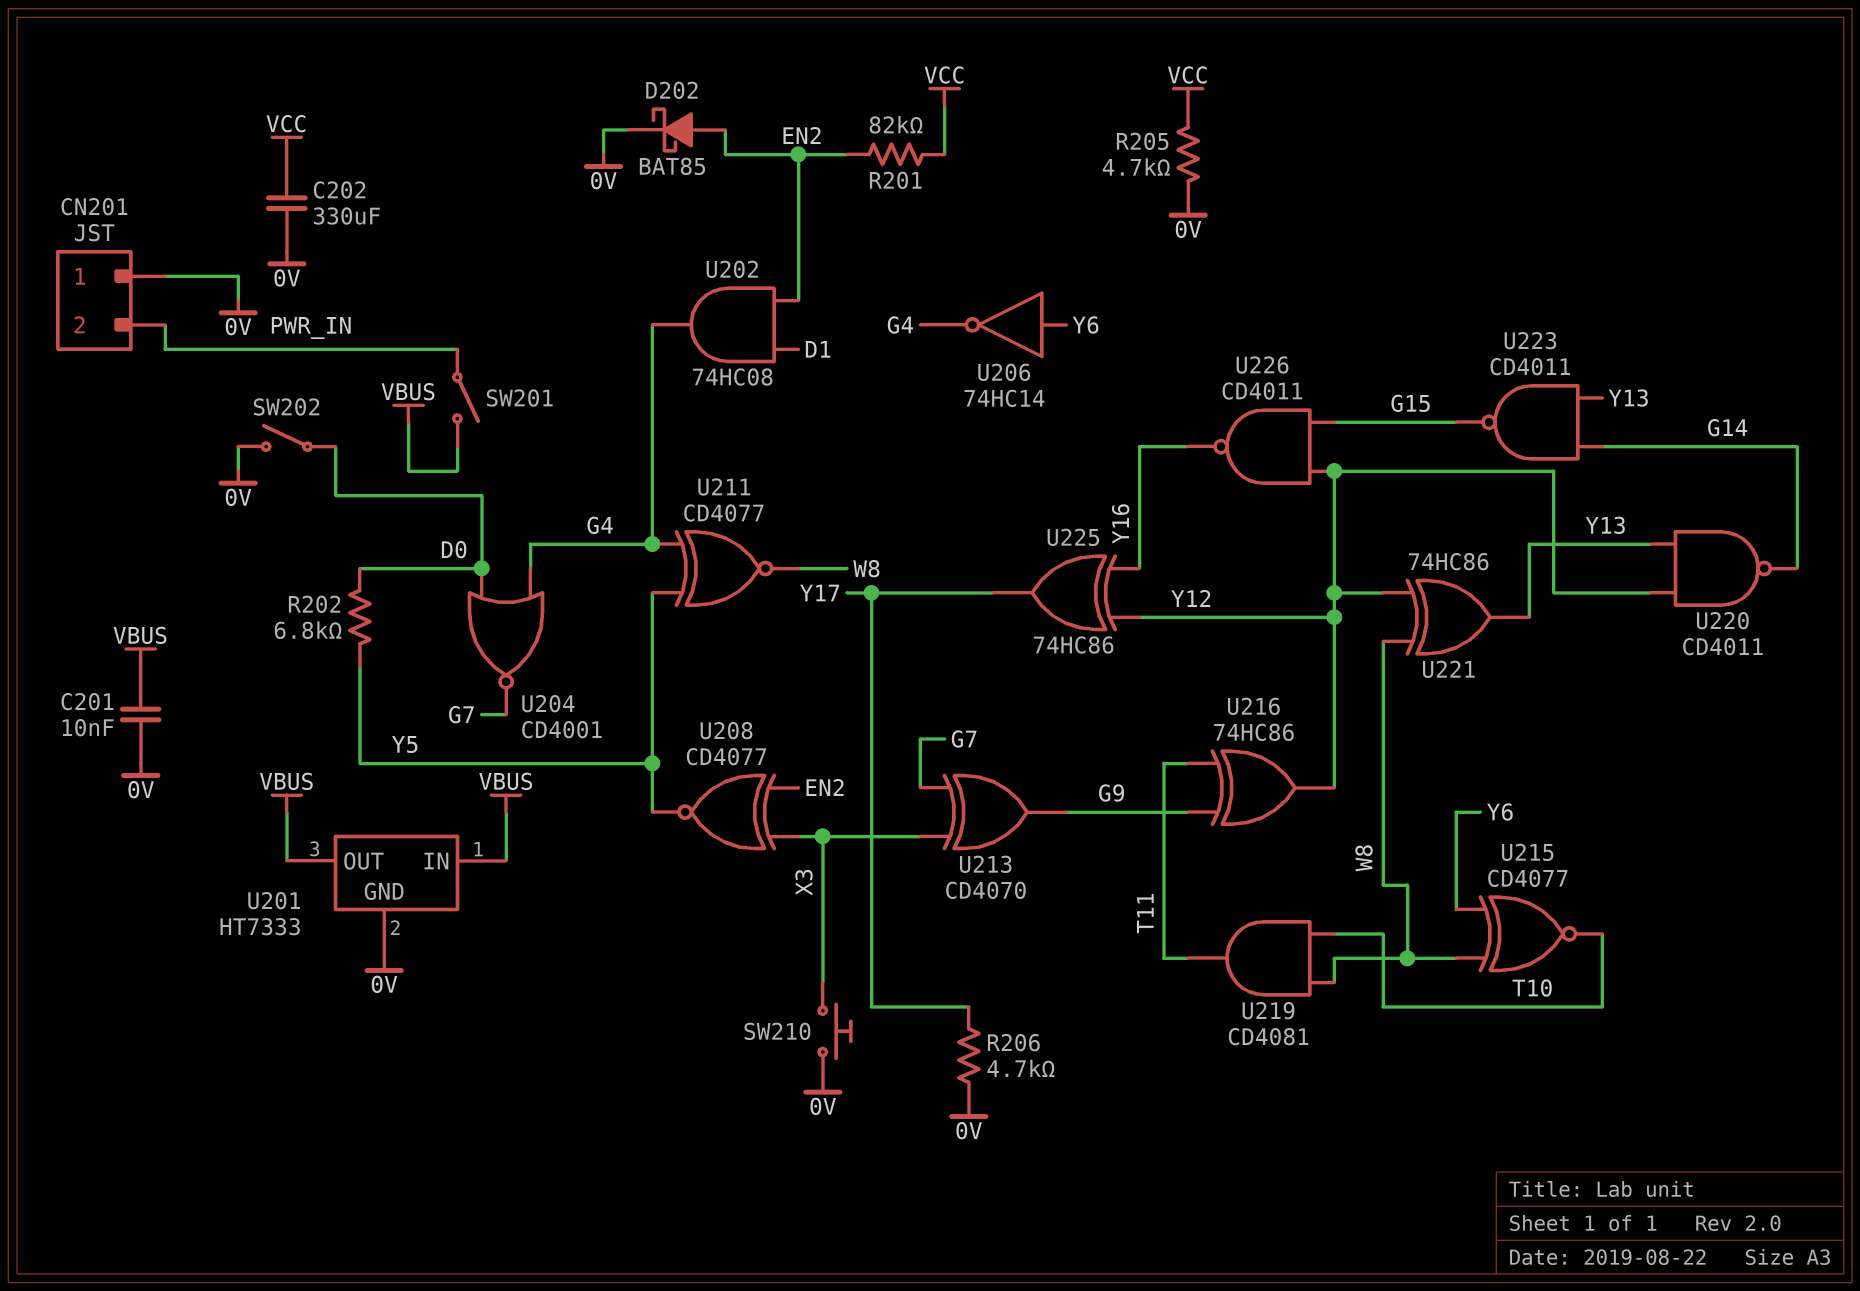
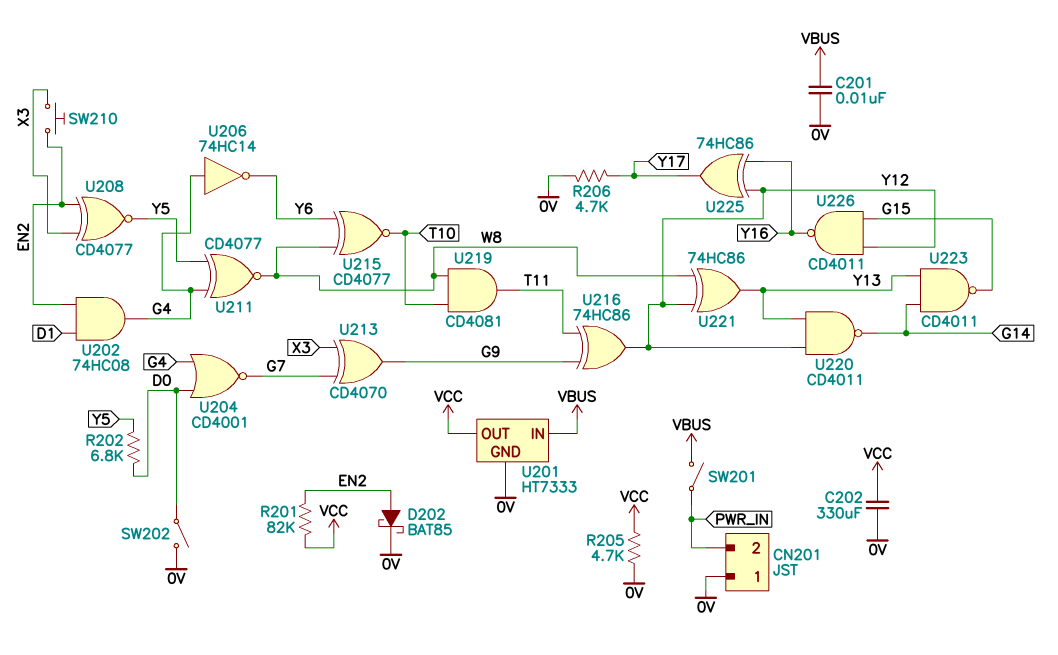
SW210: button (0V, X3) -> button (EN2, X3)
U201 pin OUT: VBUS -> VCC
U206: NOT 74HC14 (in Y6, out G4) -> NOT 74HC14 (in G4, out Y6)

